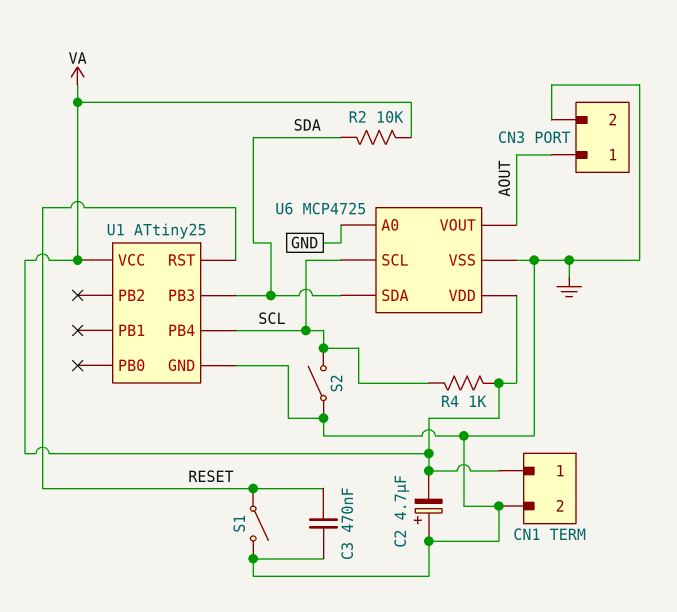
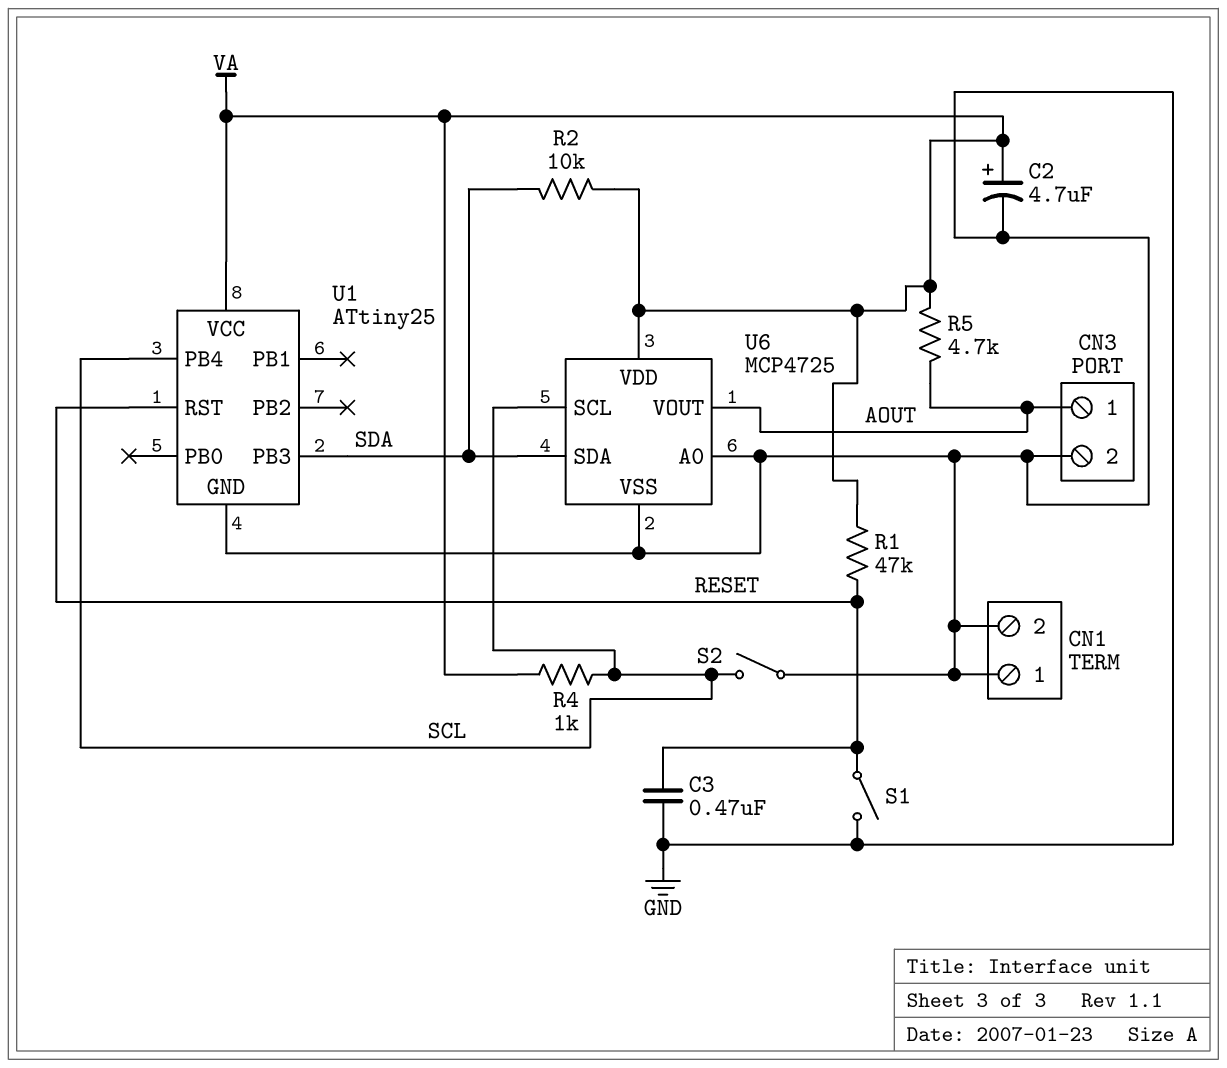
C2: 4.7uF (plus GND, minus VA) -> 4.7uF (plus VA, minus GND)
CN1 pin 1: VA -> GND
R1: none -> 47k (RESET, VA)
R5: none -> 4.7k (AOUT, VA)

